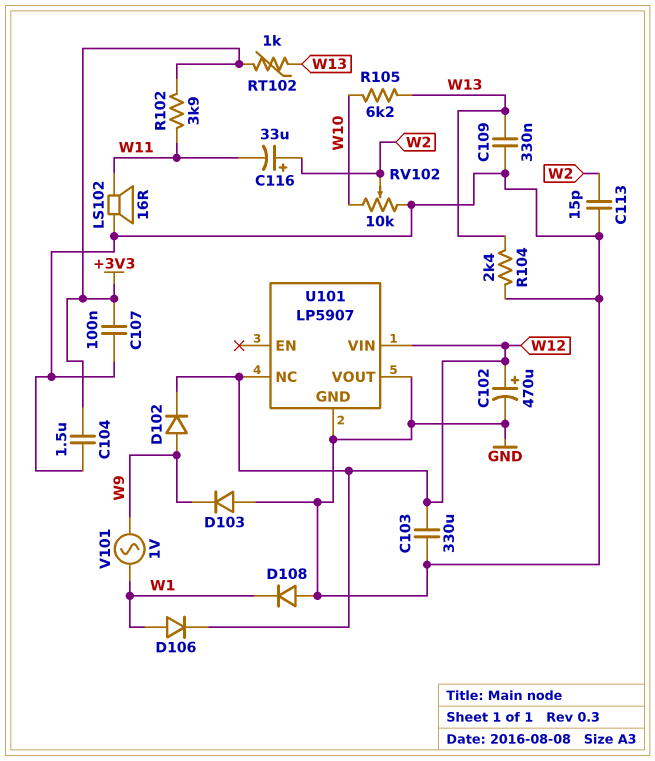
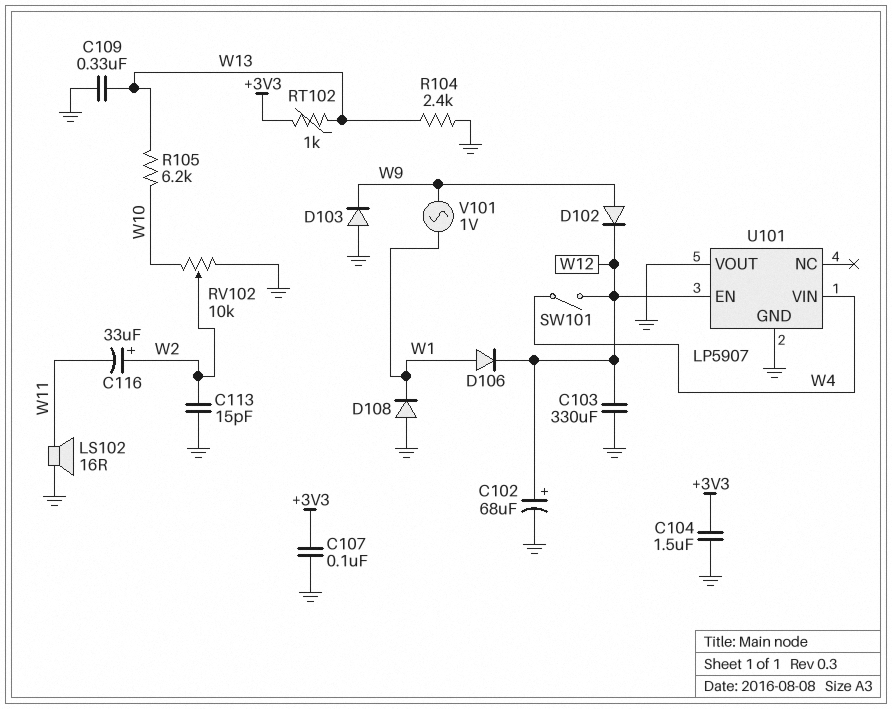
C102: 470uF (plus W12, minus GND) -> 68uF (plus W12, minus GND)
R102: 3.9k (+3V3, W11) -> none
SW101: none -> switch (W4, W12)
U101 pin EN: none -> W12
U101 pin NC: W12 -> none
U101 pin VIN: W12 -> W4

